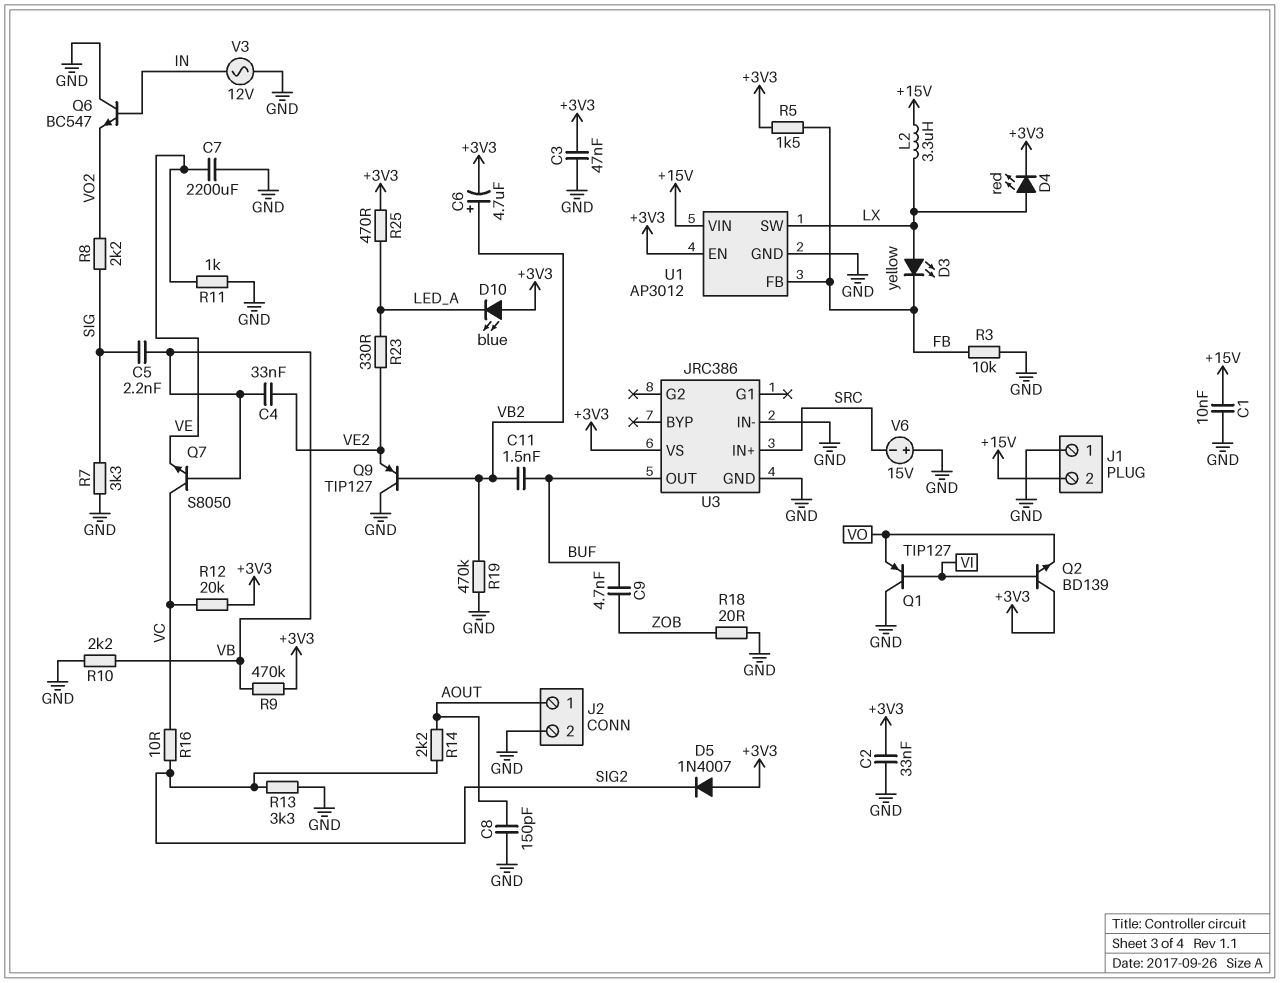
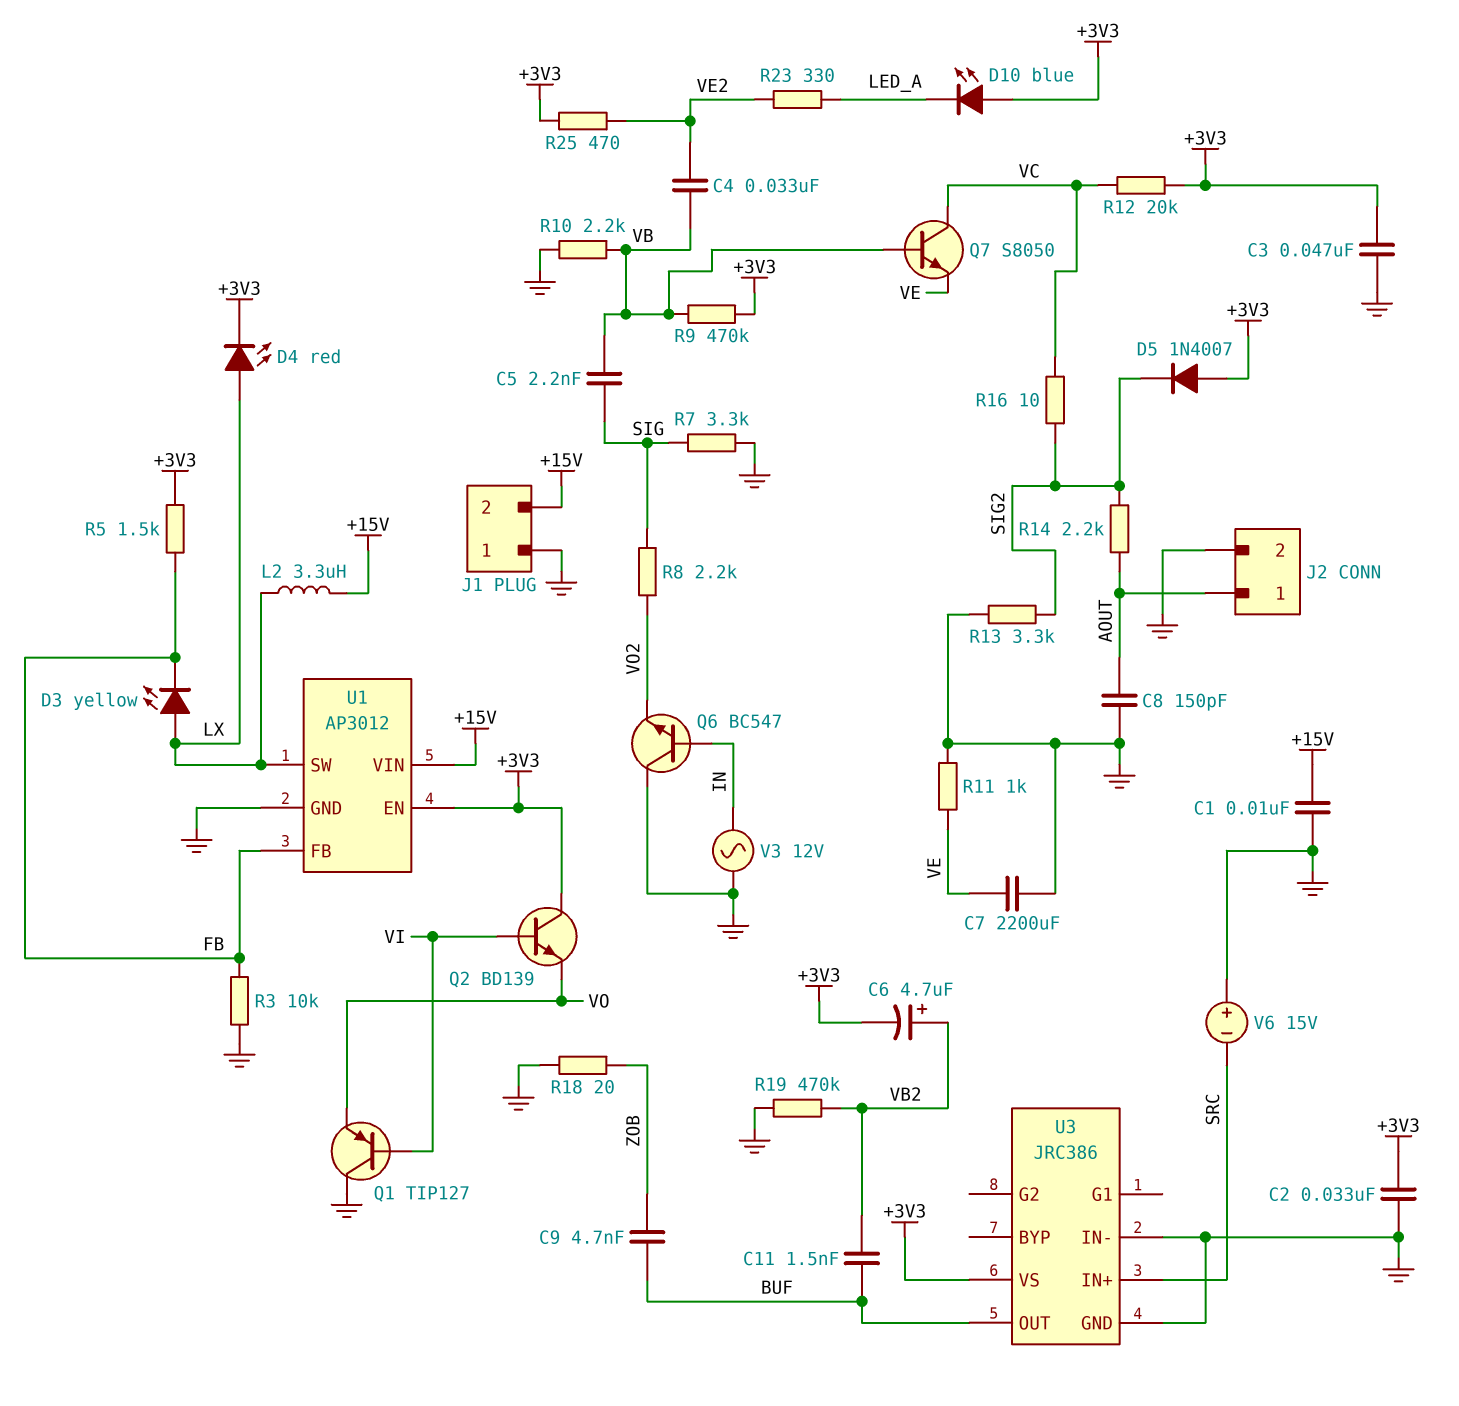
Q9: PNP TIP127 (B VB2, C GND, E VE2) -> none
R25: 470 (+3V3, LED_A) -> 470 (+3V3, VE2)

